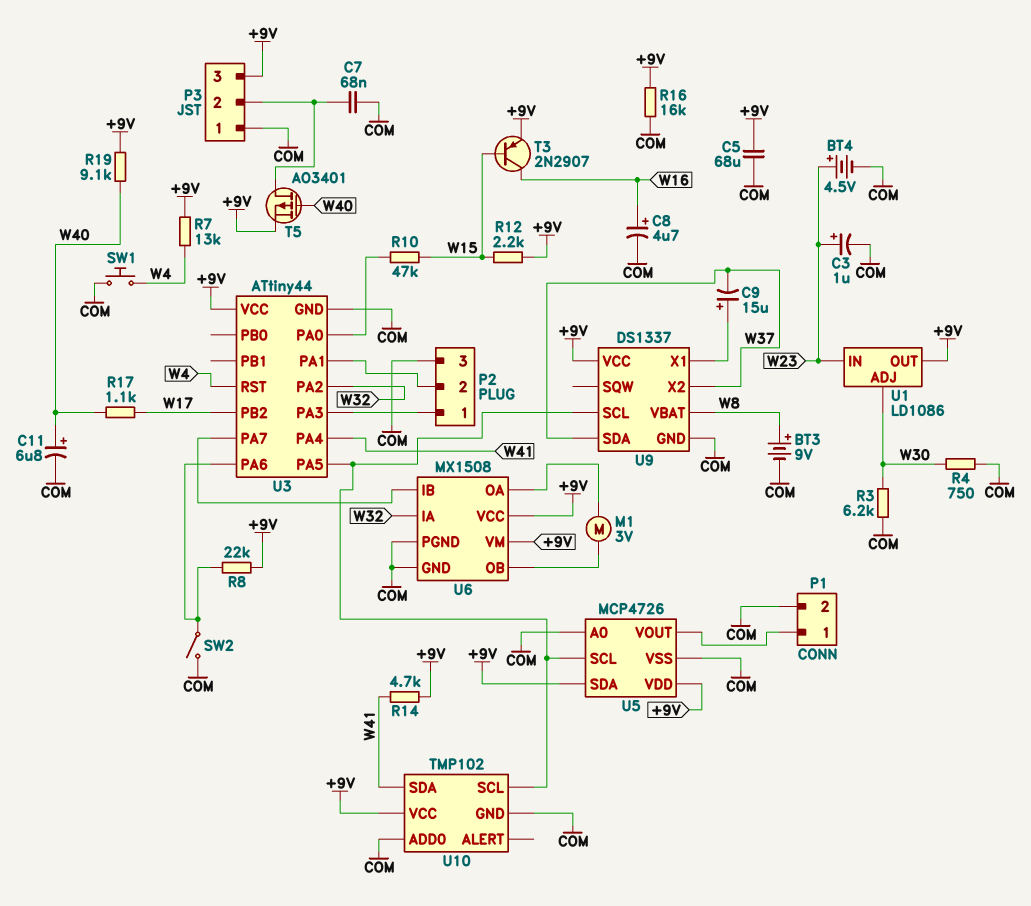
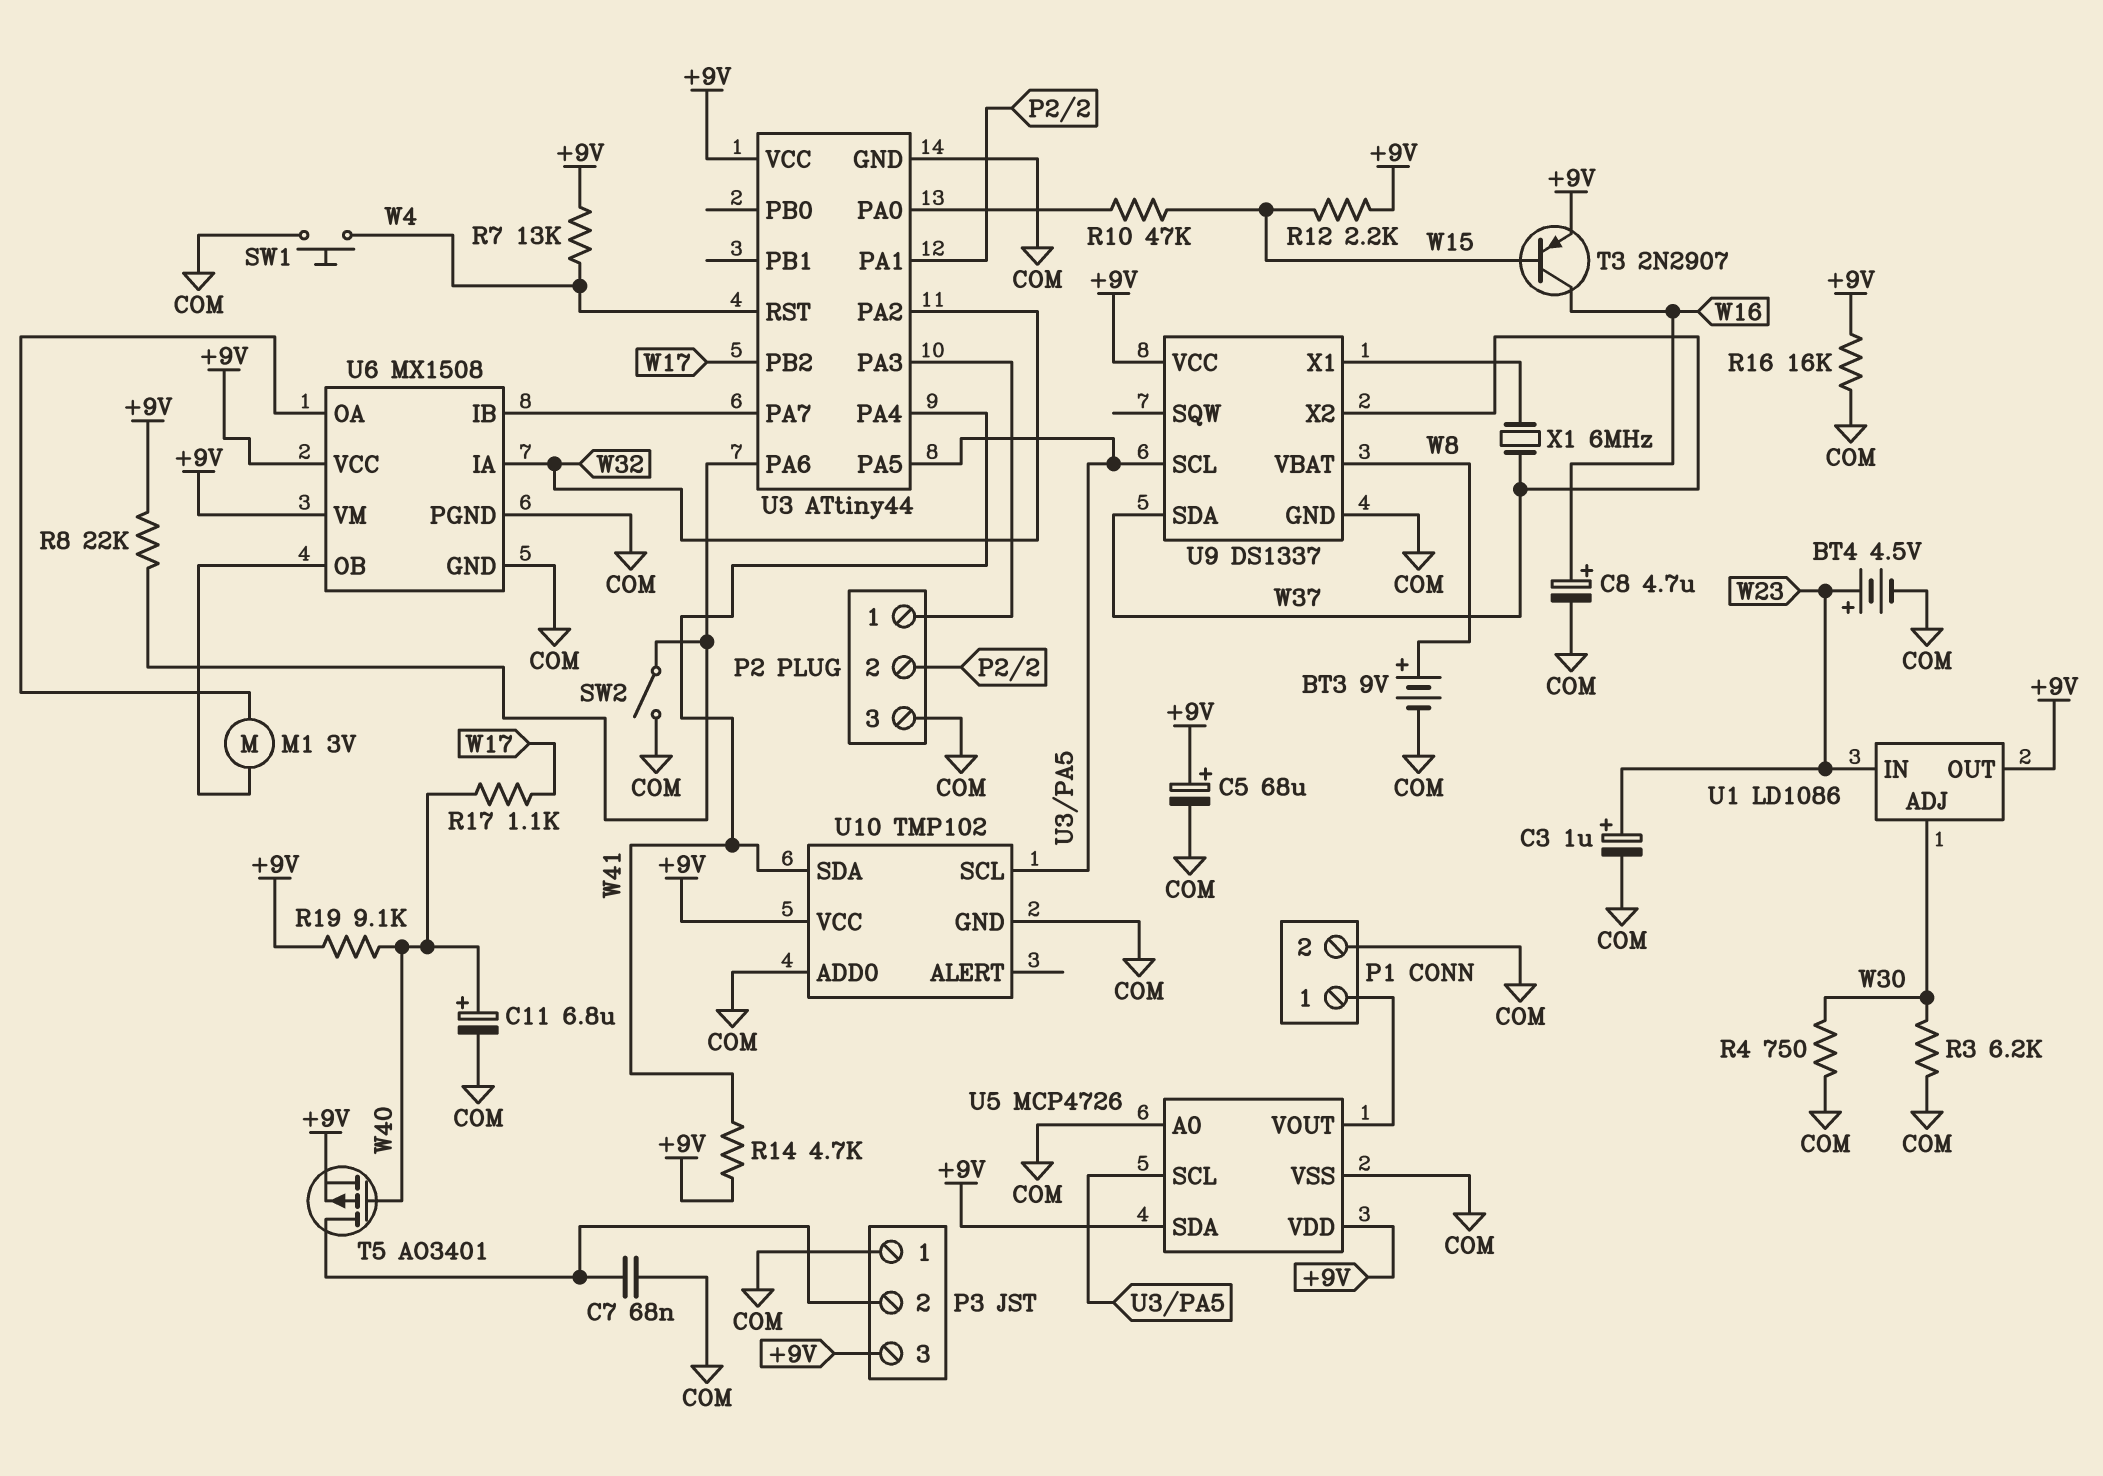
C5: 68uF (+9V, COM) -> 68uF (plus +9V, minus COM)
C9: 15uF (plus U9/X1, minus W37) -> none
X1: none -> 6MHz (U9/X1, W37)

